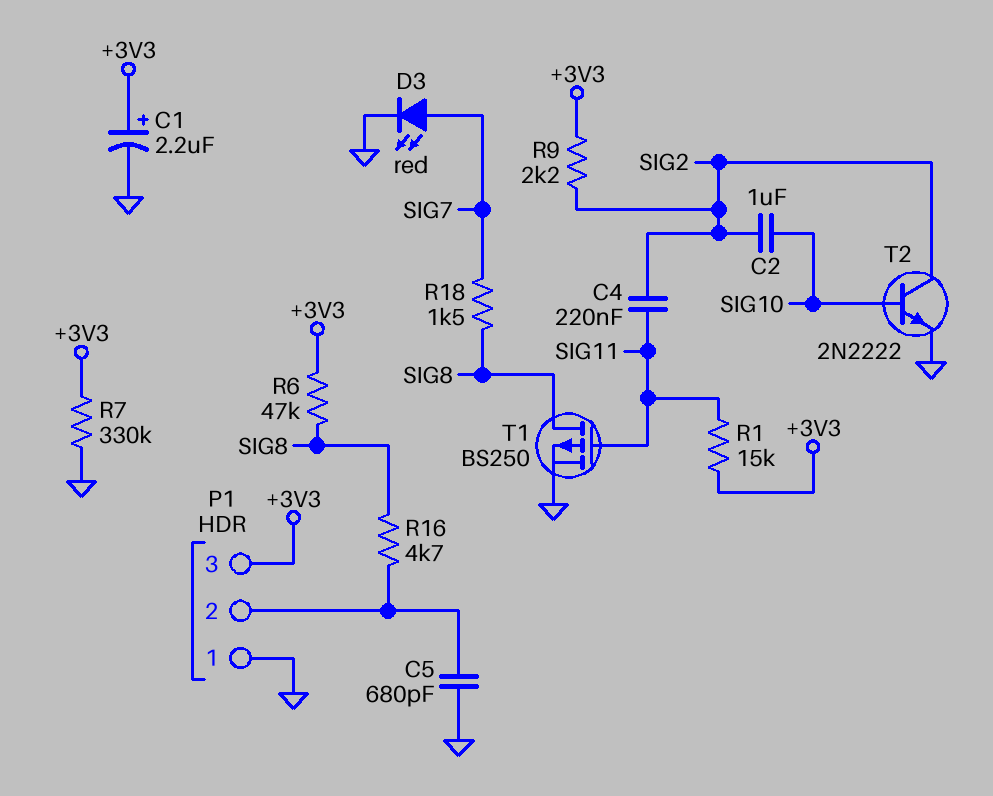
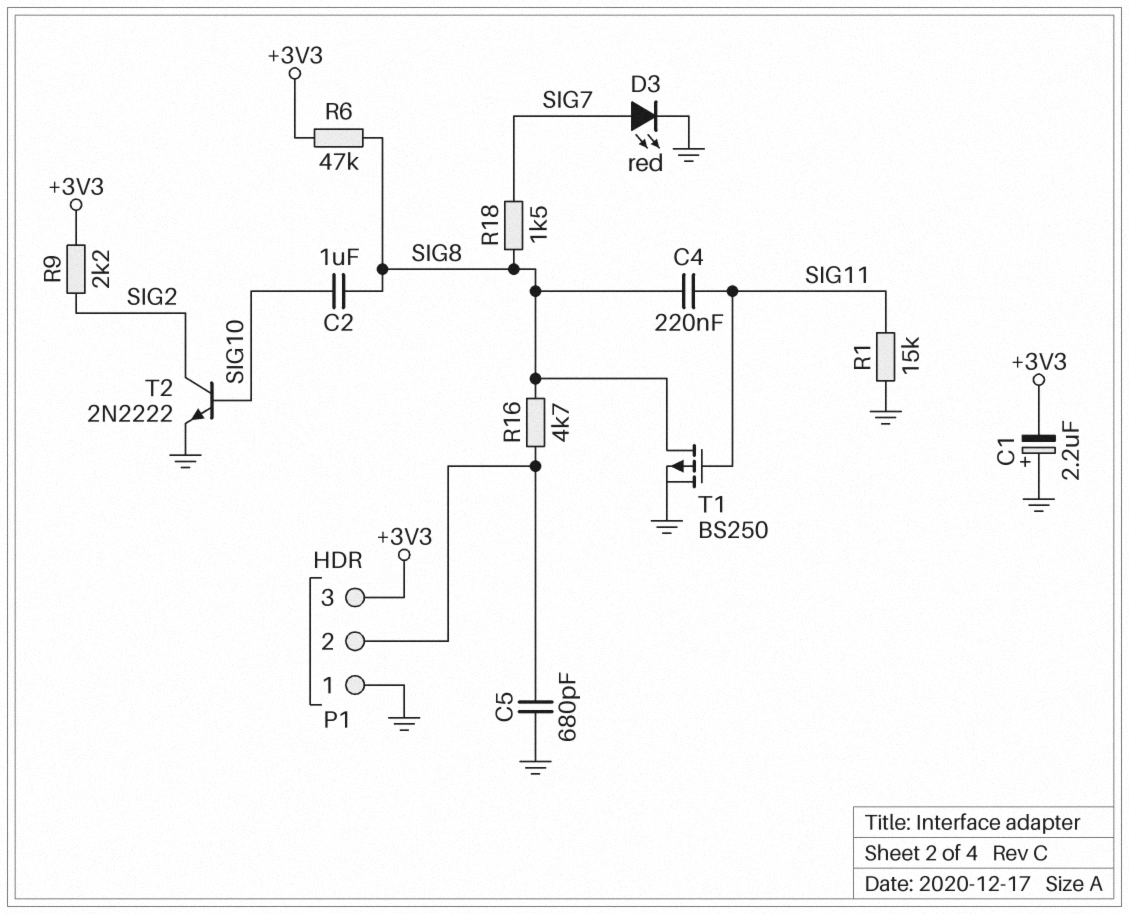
C1: 2.2uF (plus +3V3, minus GND) -> 2.2uF (plus GND, minus +3V3)
C2: 1uF (SIG2, SIG10) -> 1uF (SIG8, SIG10)
C4: 220nF (SIG2, SIG11) -> 220nF (SIG8, SIG11)
R1: 15k (+3V3, SIG11) -> 15k (GND, SIG11)
R7: 330k (+3V3, GND) -> none

